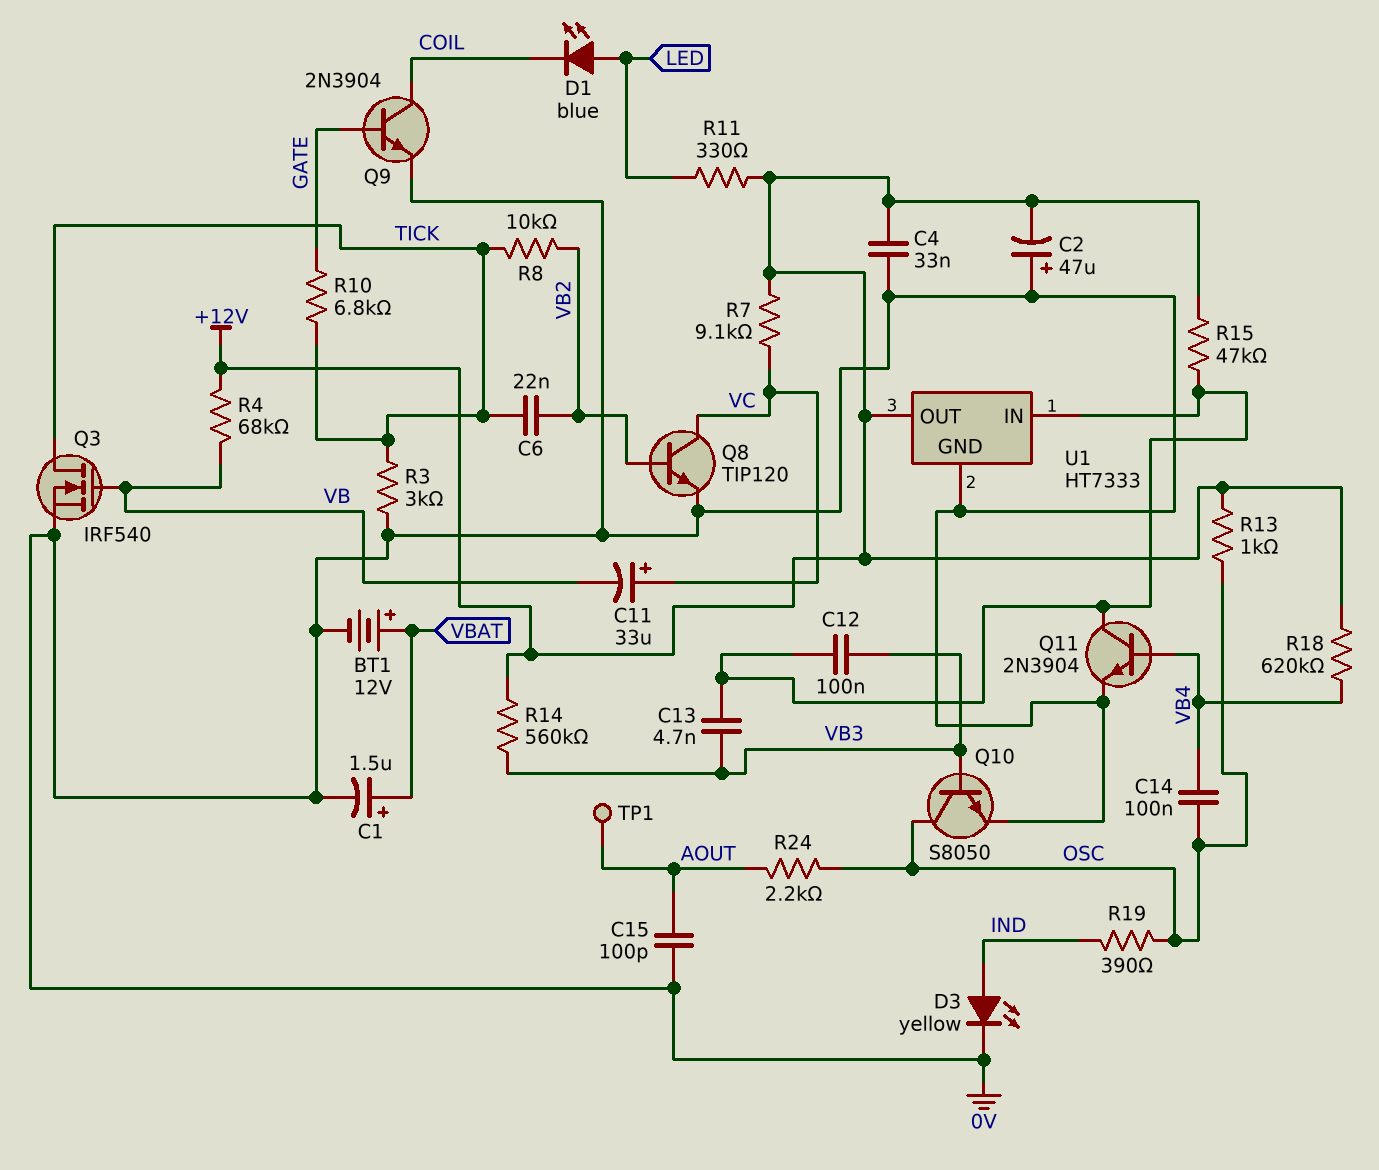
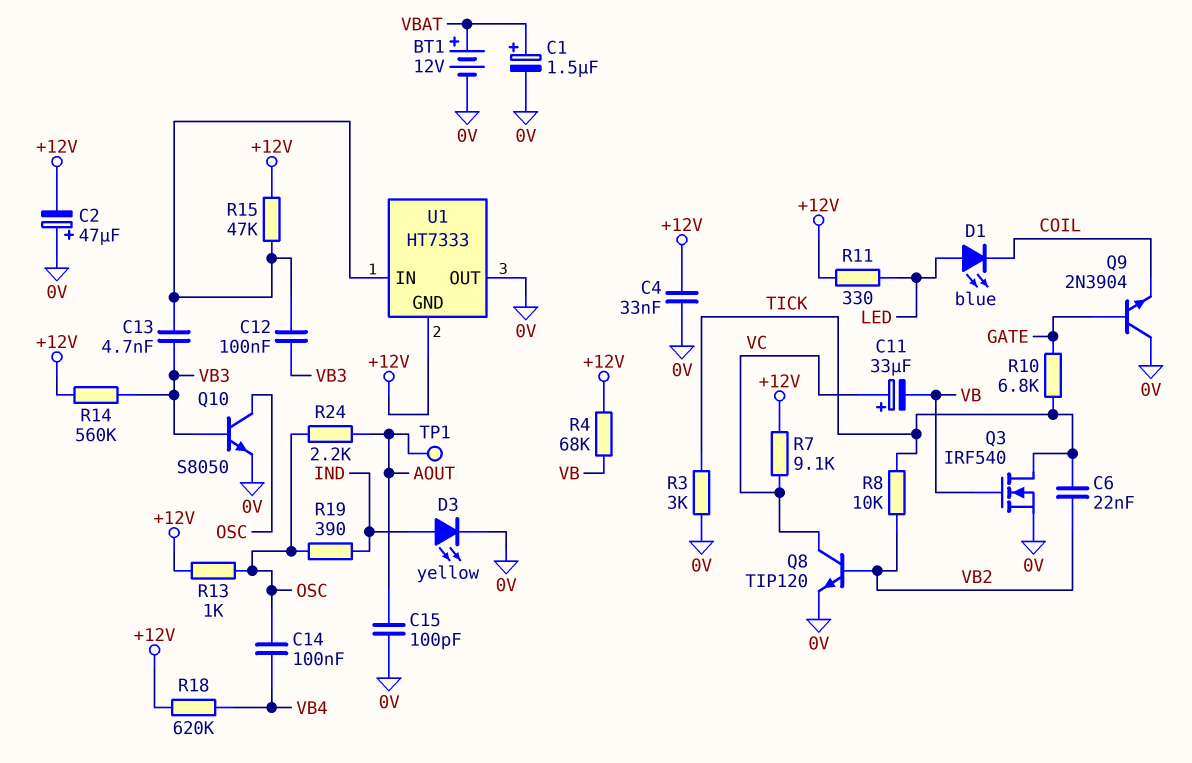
Q9: NPN 2N3904 (B GATE, C COIL, E 0V) -> NPN 2N3904 (B GATE, C 0V, E COIL)
Q11: NPN 2N3904 (B VB4, C U1/IN, E 0V) -> none
U1 pin GND: 0V -> +12V
U1 pin OUT: +12V -> 0V

